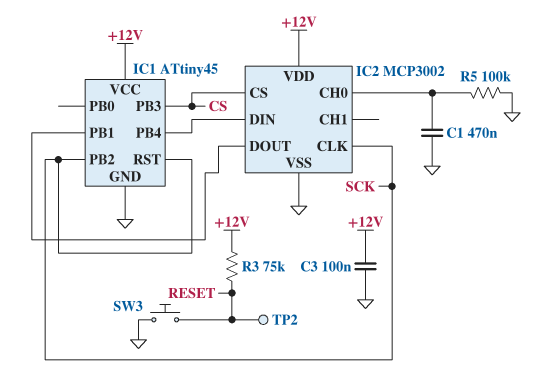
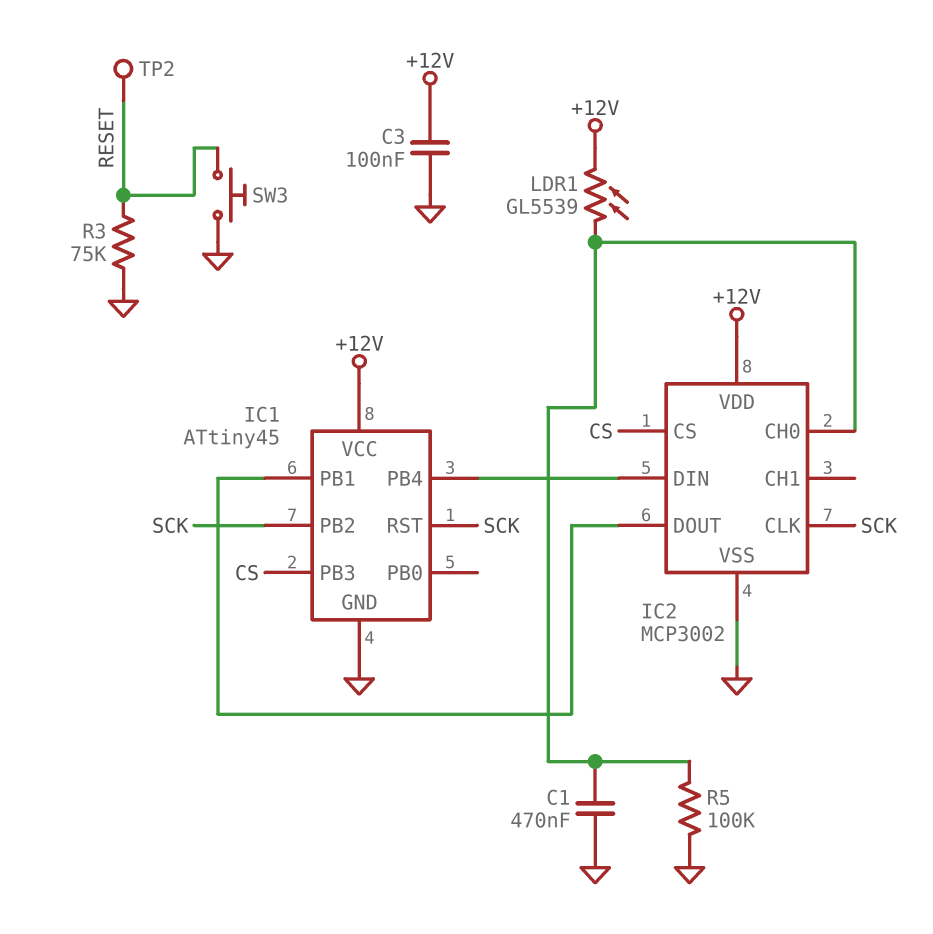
LDR1: none -> GL5539 (+12V, IC2/CH0)
R3: 75k (+12V, RESET) -> 75k (GND, RESET)

